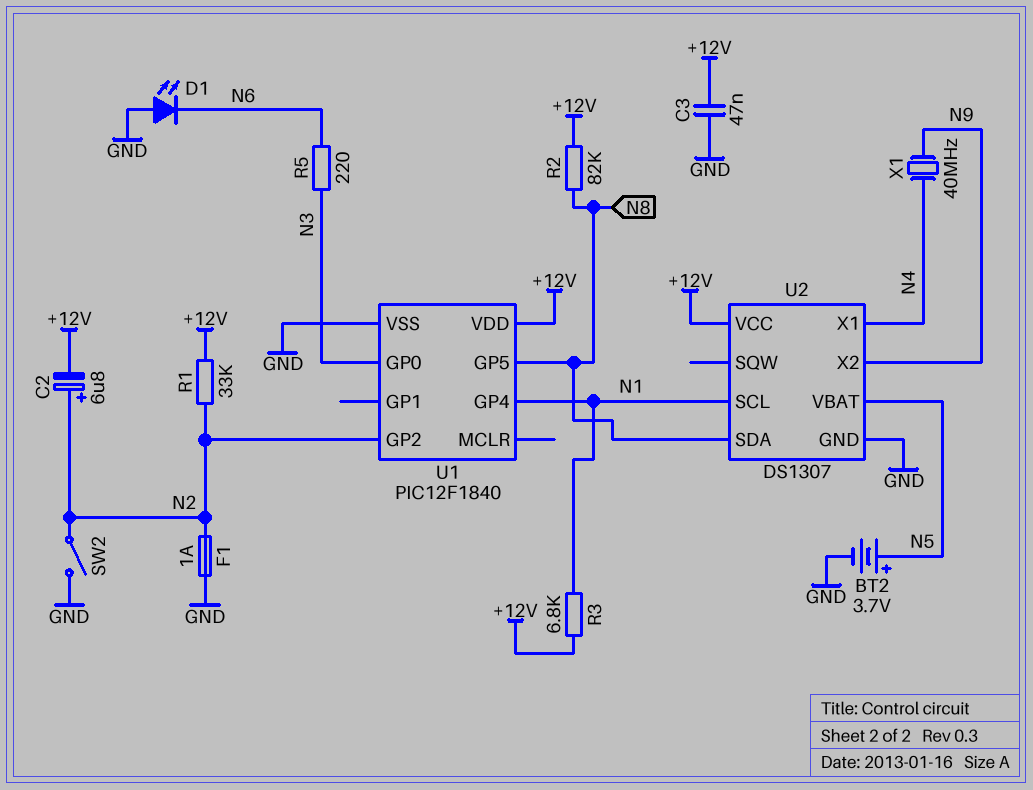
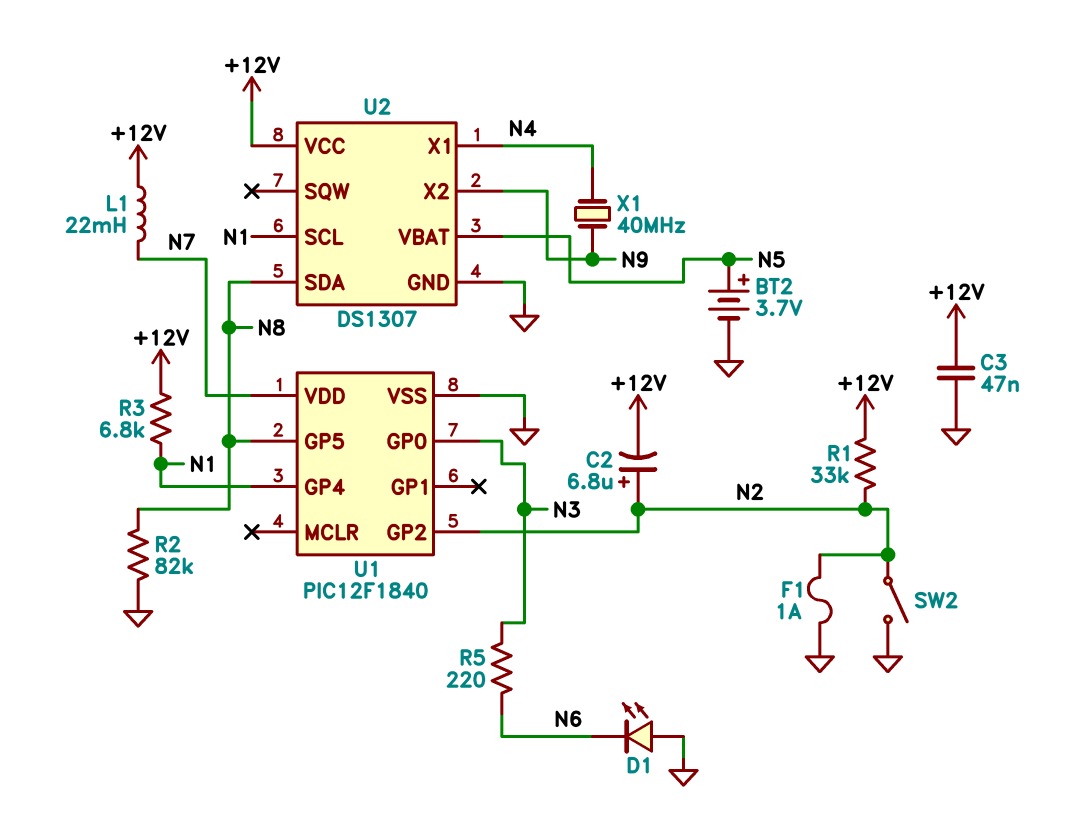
L1: none -> 22mH (+12V, N7)
R2: 82k (+12V, N8) -> 82k (GND, N8)
U1 pin VDD: +12V -> N7

